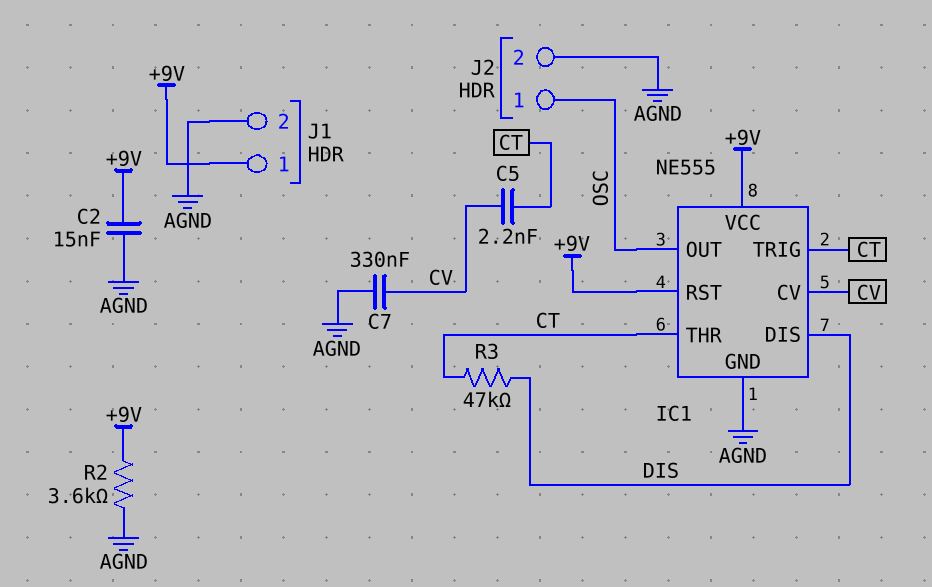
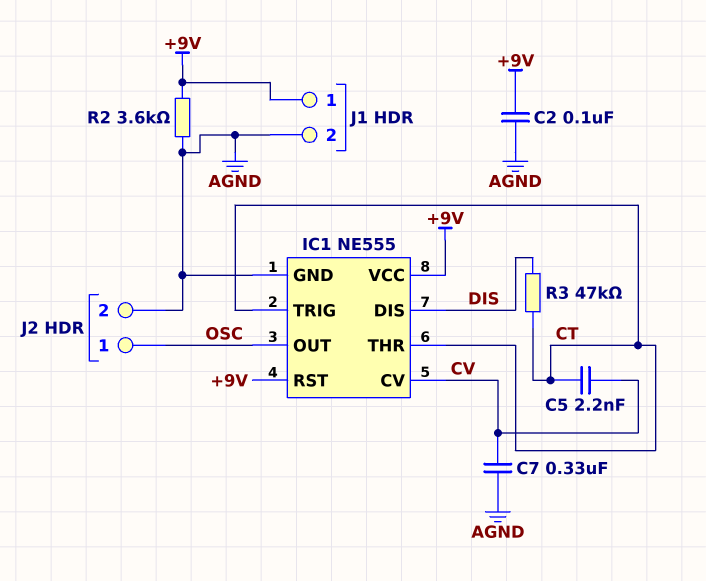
C2: 15nF (+9V, AGND) -> 100nF (+9V, AGND)

